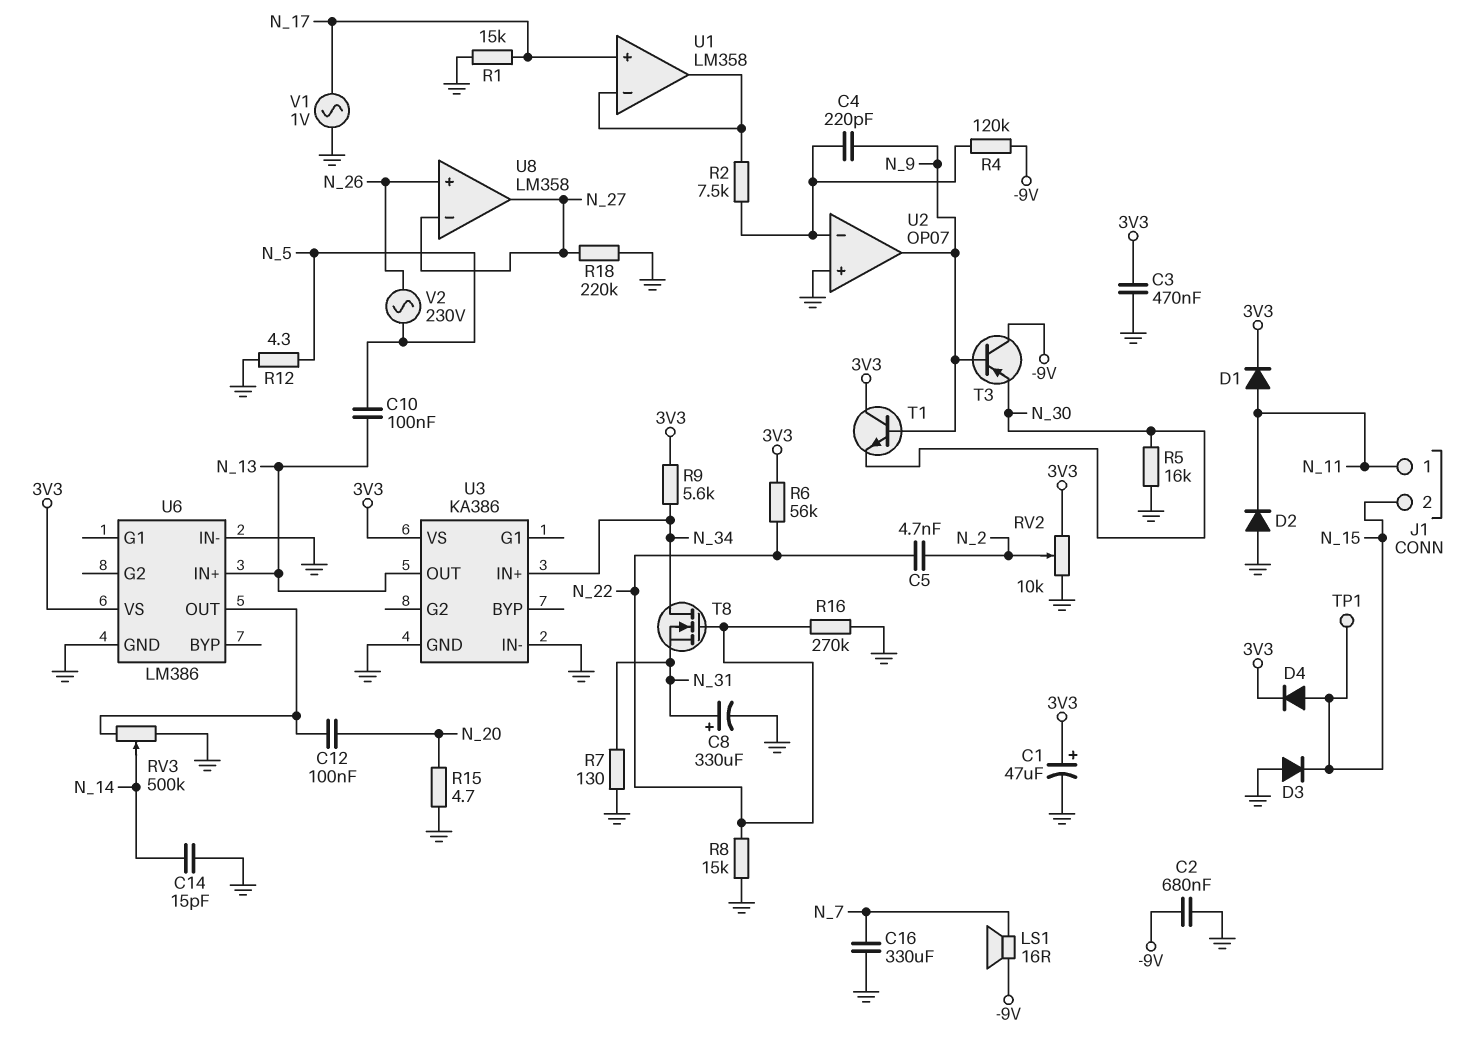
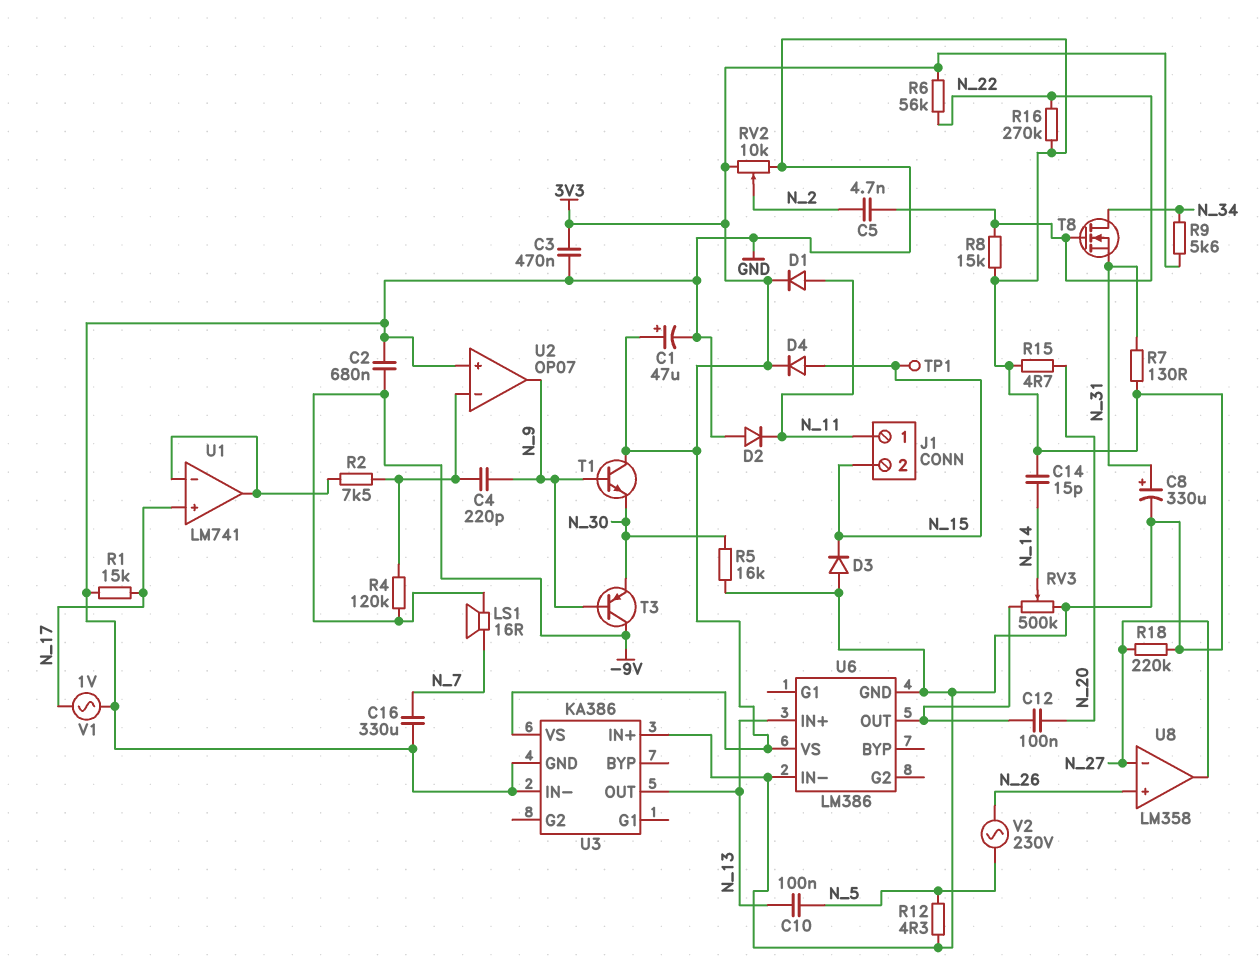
U1: LM358 -> LM741
U3 pin IN+: N_34 -> GND

